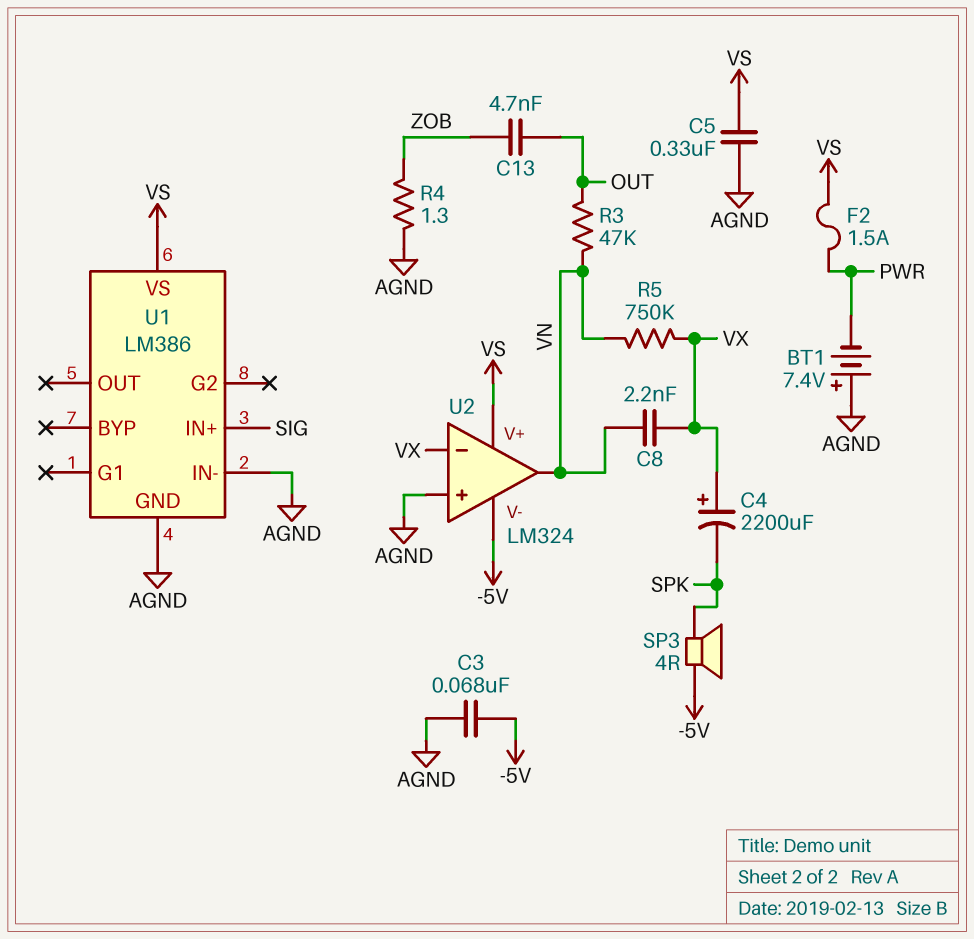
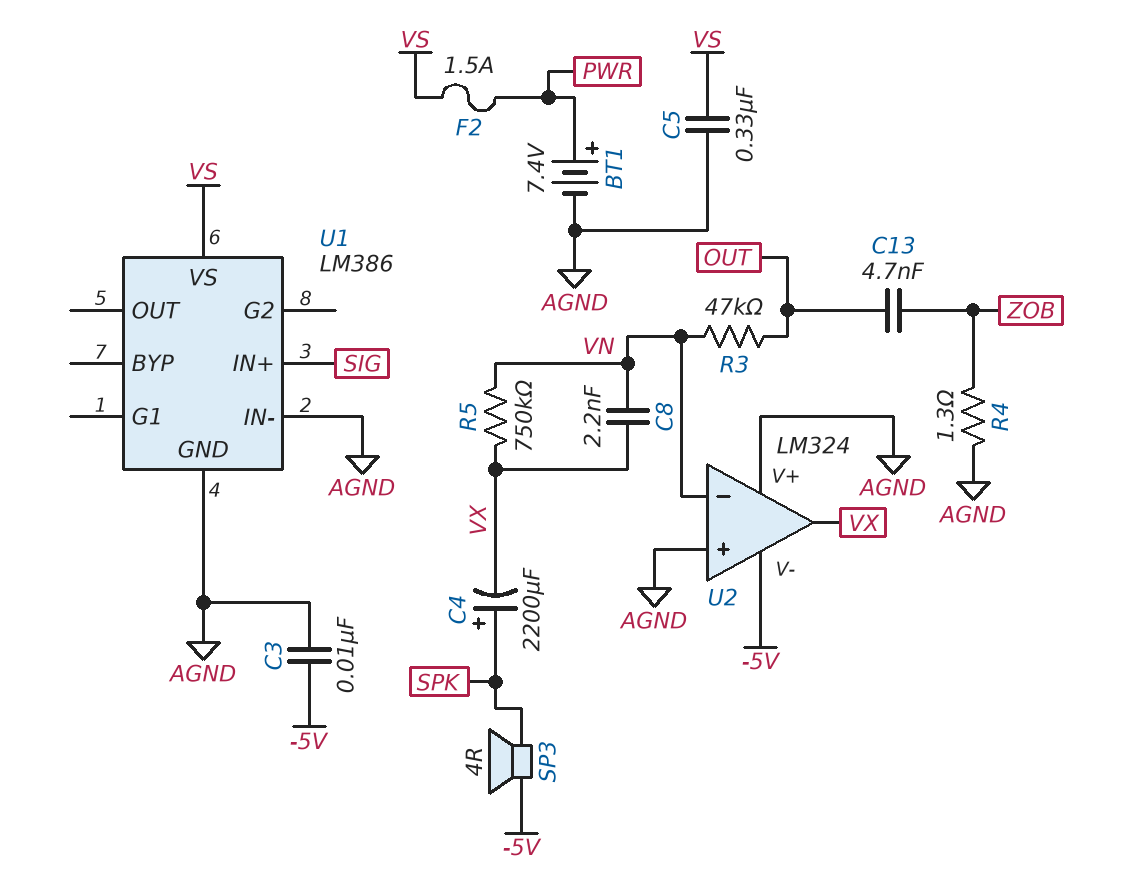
BT1: 7.4V (plus AGND, minus PWR) -> 7.4V (plus PWR, minus AGND)
C3: 68nF (-5V, AGND) -> 10nF (-5V, AGND)
C4: 2200uF (plus VX, minus SPK) -> 2200uF (plus SPK, minus VX)
U2 pin V+: VS -> AGND
U2 pin in-: VX -> VN
U2 pin out: VN -> VX

